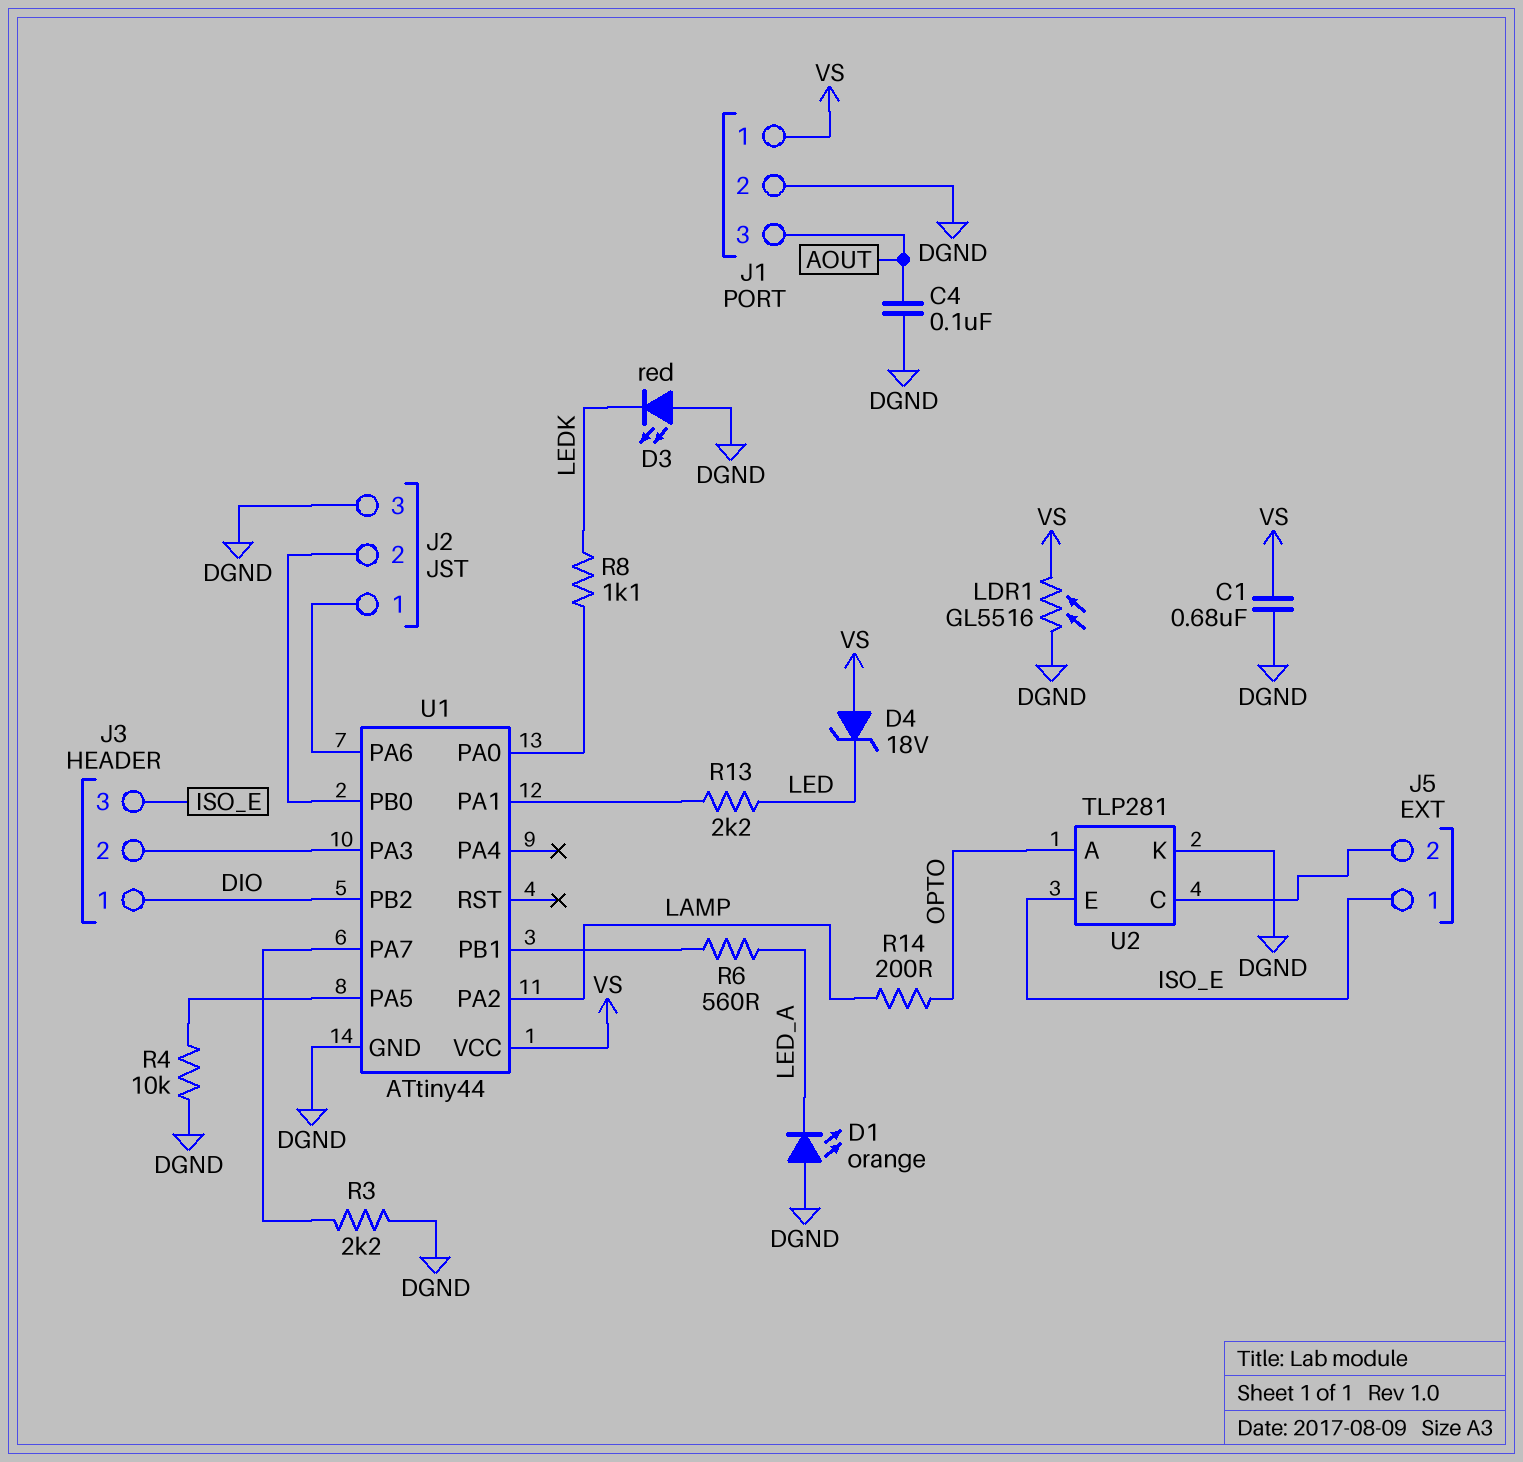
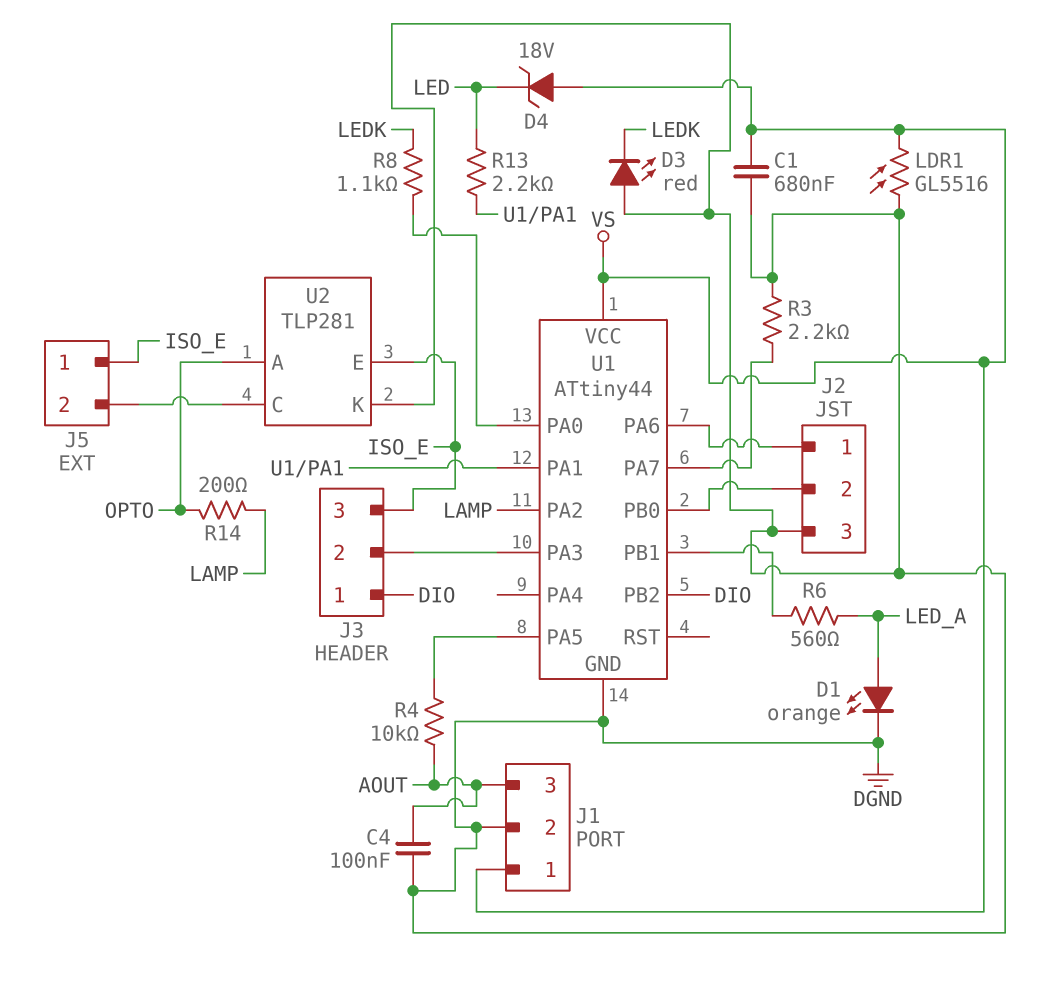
D1: LED orange (A DGND, K LED_A) -> LED orange (A LED_A, K DGND)
R4: 10k (DGND, U1/PA5) -> 10k (AOUT, U1/PA5)

